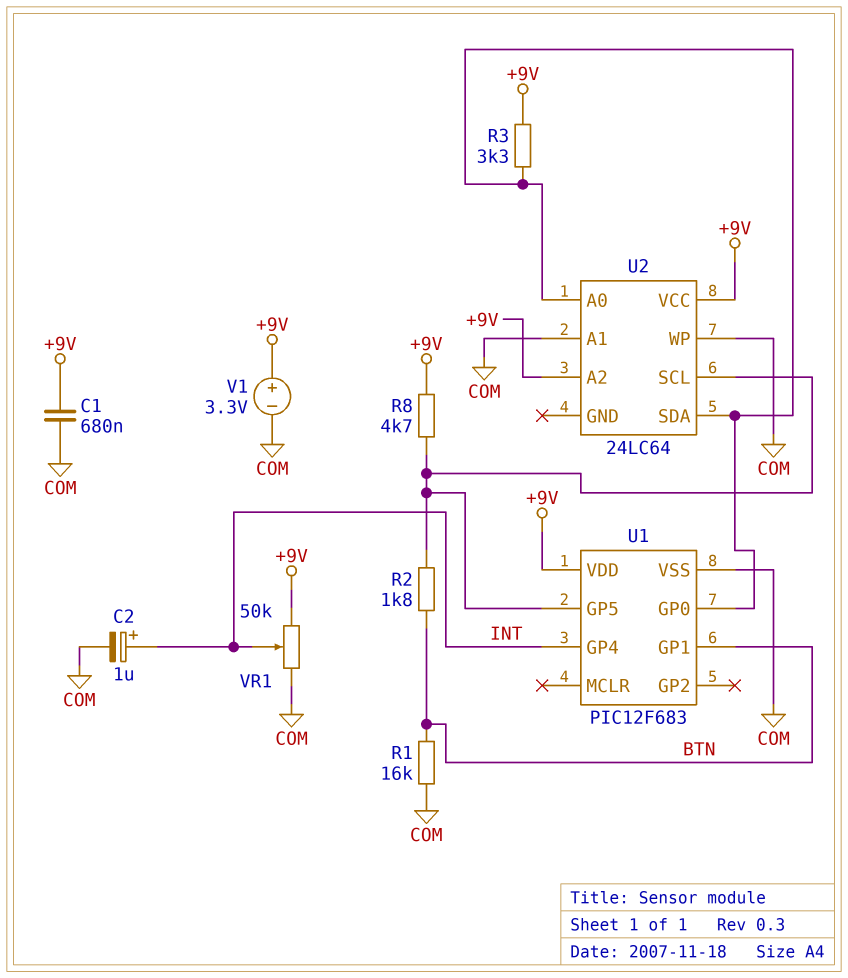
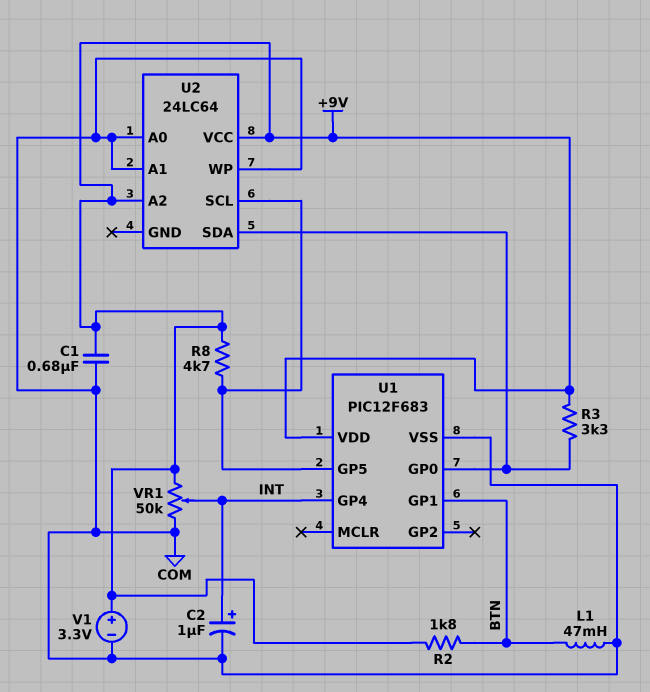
L1: none -> 47mH (BTN, COM)
R1: 16k (BTN, COM) -> none
R2: 1.8k (BTN, U1/GP5) -> 1.8k (+9V, BTN)
U2 pin A0: U1/GP0 -> COM

